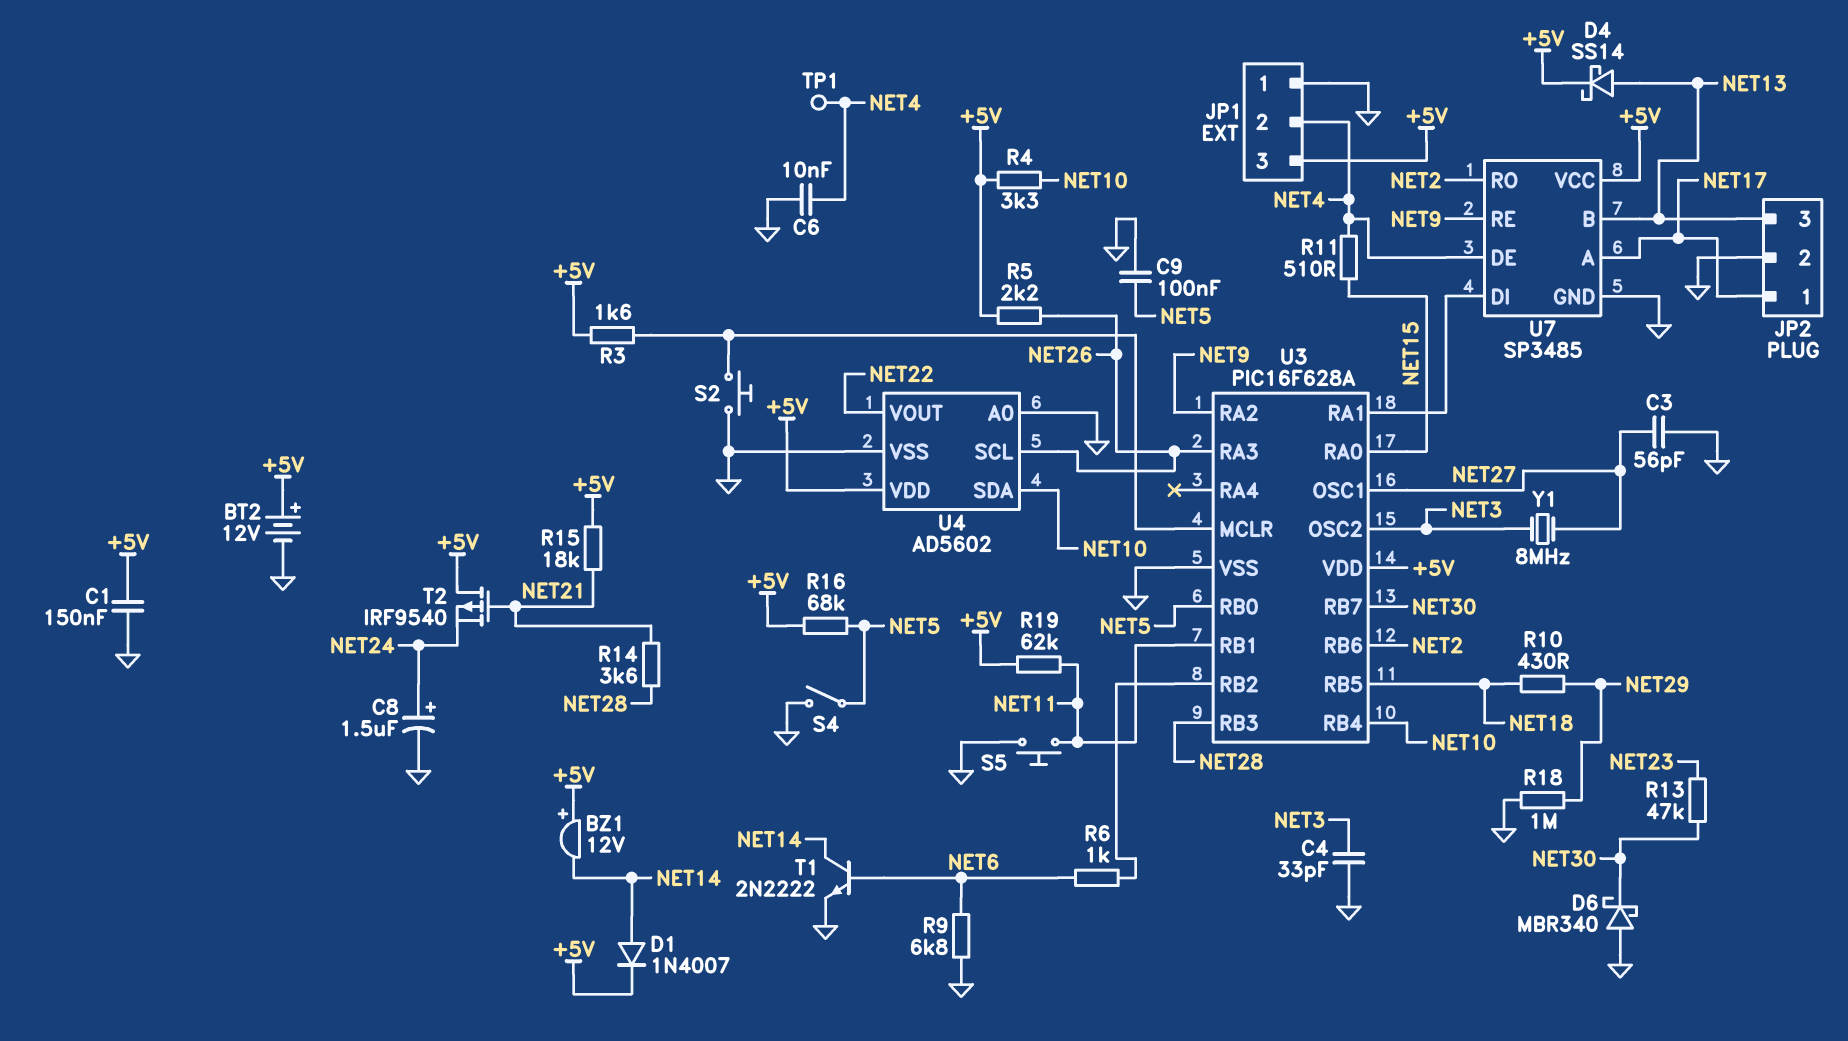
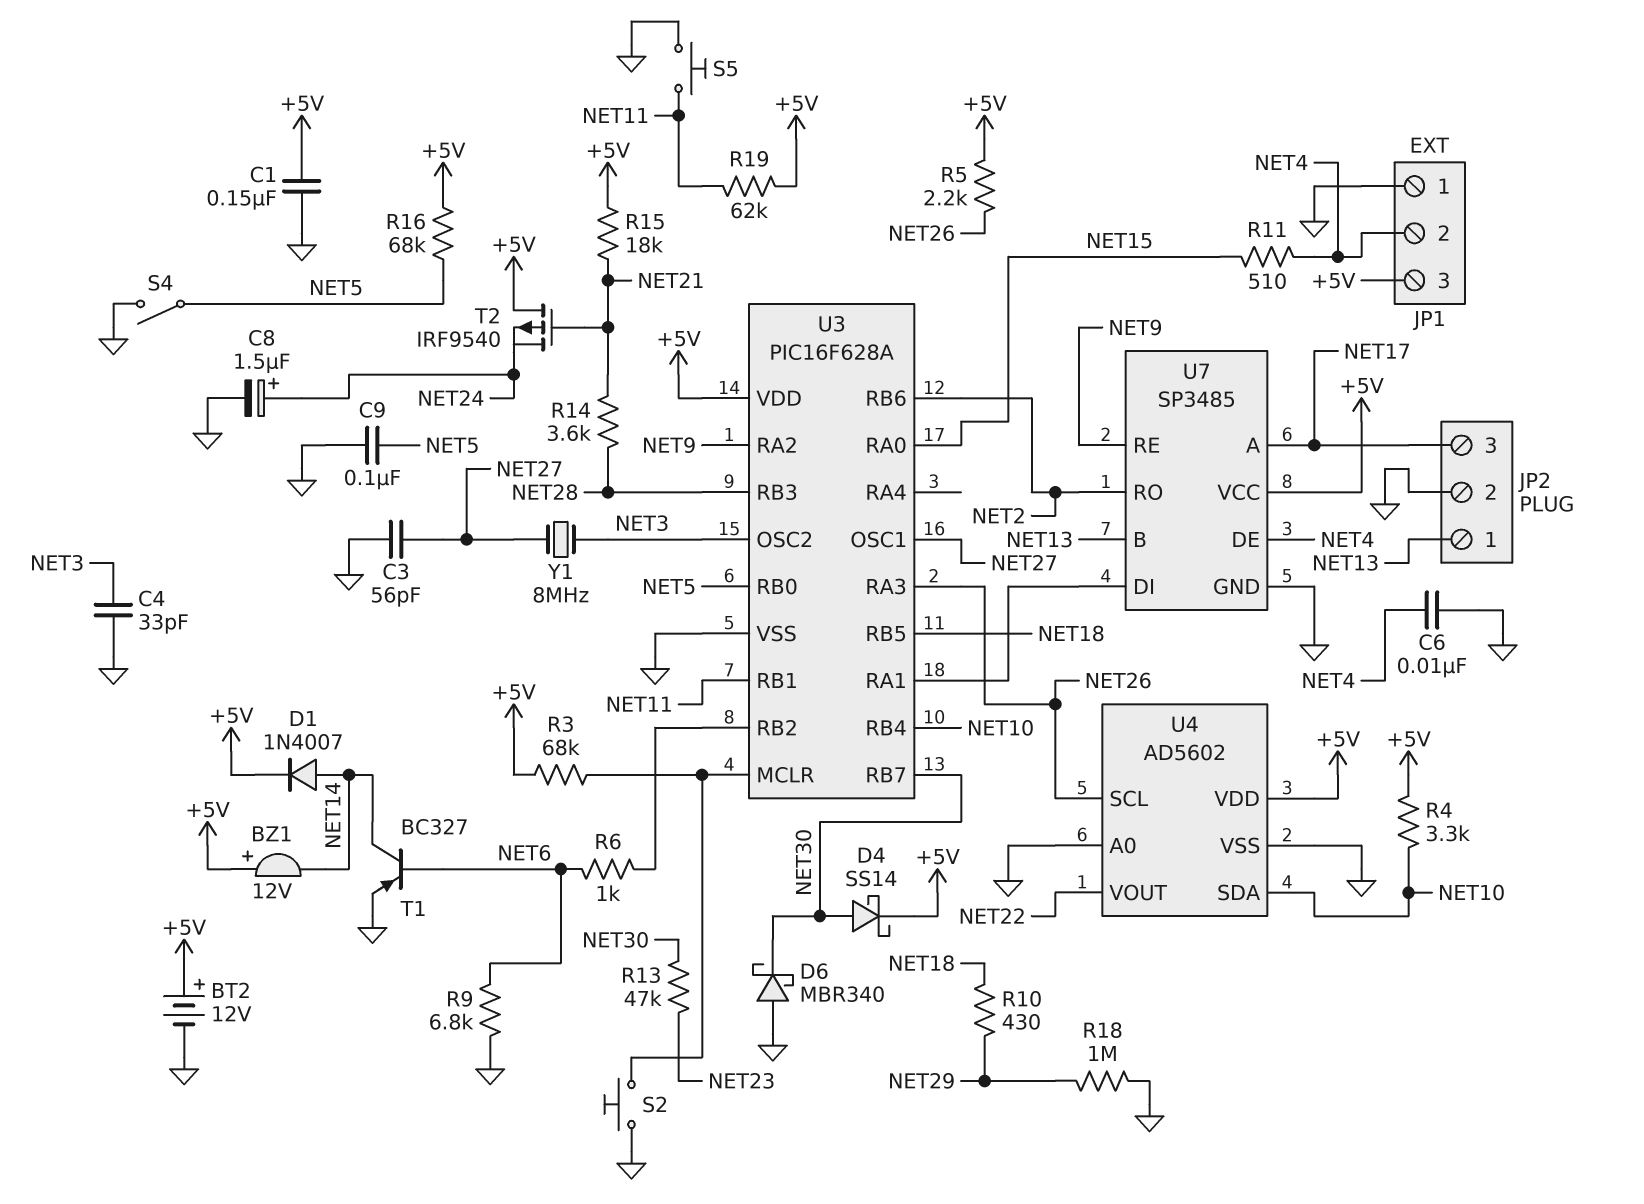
D4: schottky SS14 (A NET13, K +5V) -> schottky SS14 (A NET30, K +5V)
JP2 pin 1: NET17 -> NET13
JP2 pin 3: NET13 -> NET17
R3: 1.6k (+5V, U3/MCLR) -> 68k (+5V, U3/MCLR)
T1: NPN 2N2222 (B NET6, C NET14, E GND) -> PNP BC327 (B NET6, C NET14, E GND)
TP1: test point (NET4) -> none

